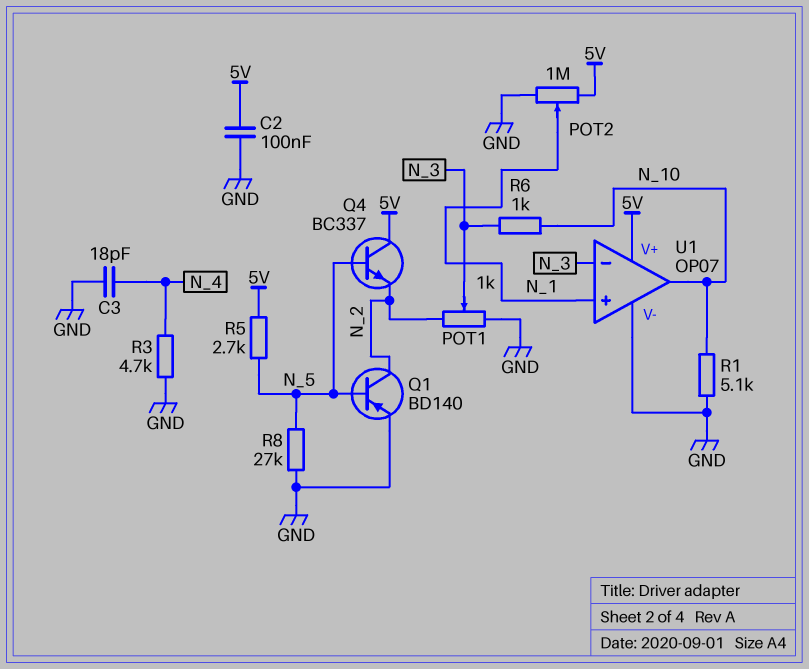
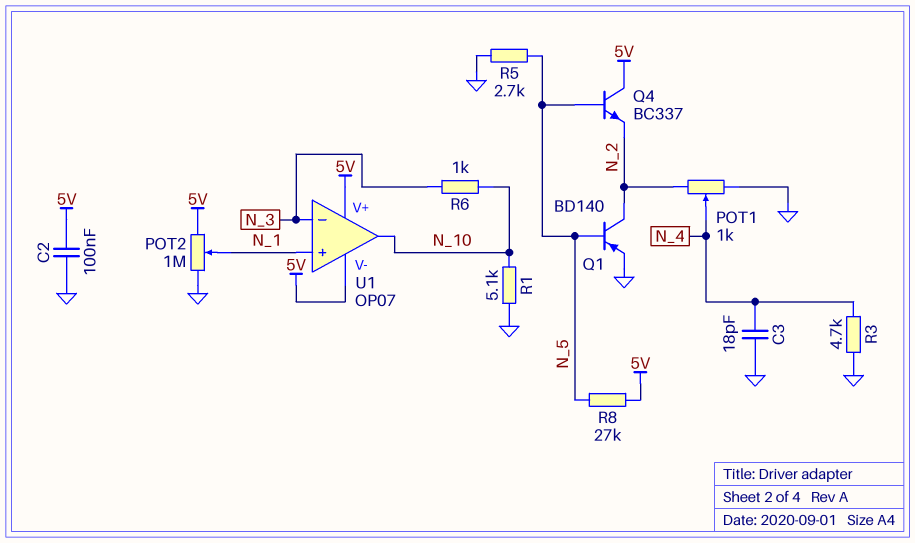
POT1: 1k (GND, N_2, wiper N_3) -> 1k (GND, N_2, wiper N_4)
R5: 2.7k (5V, N_5) -> 2.7k (GND, N_5)
R8: 27k (GND, N_5) -> 27k (5V, N_5)
U1 pin V-: GND -> 5V

